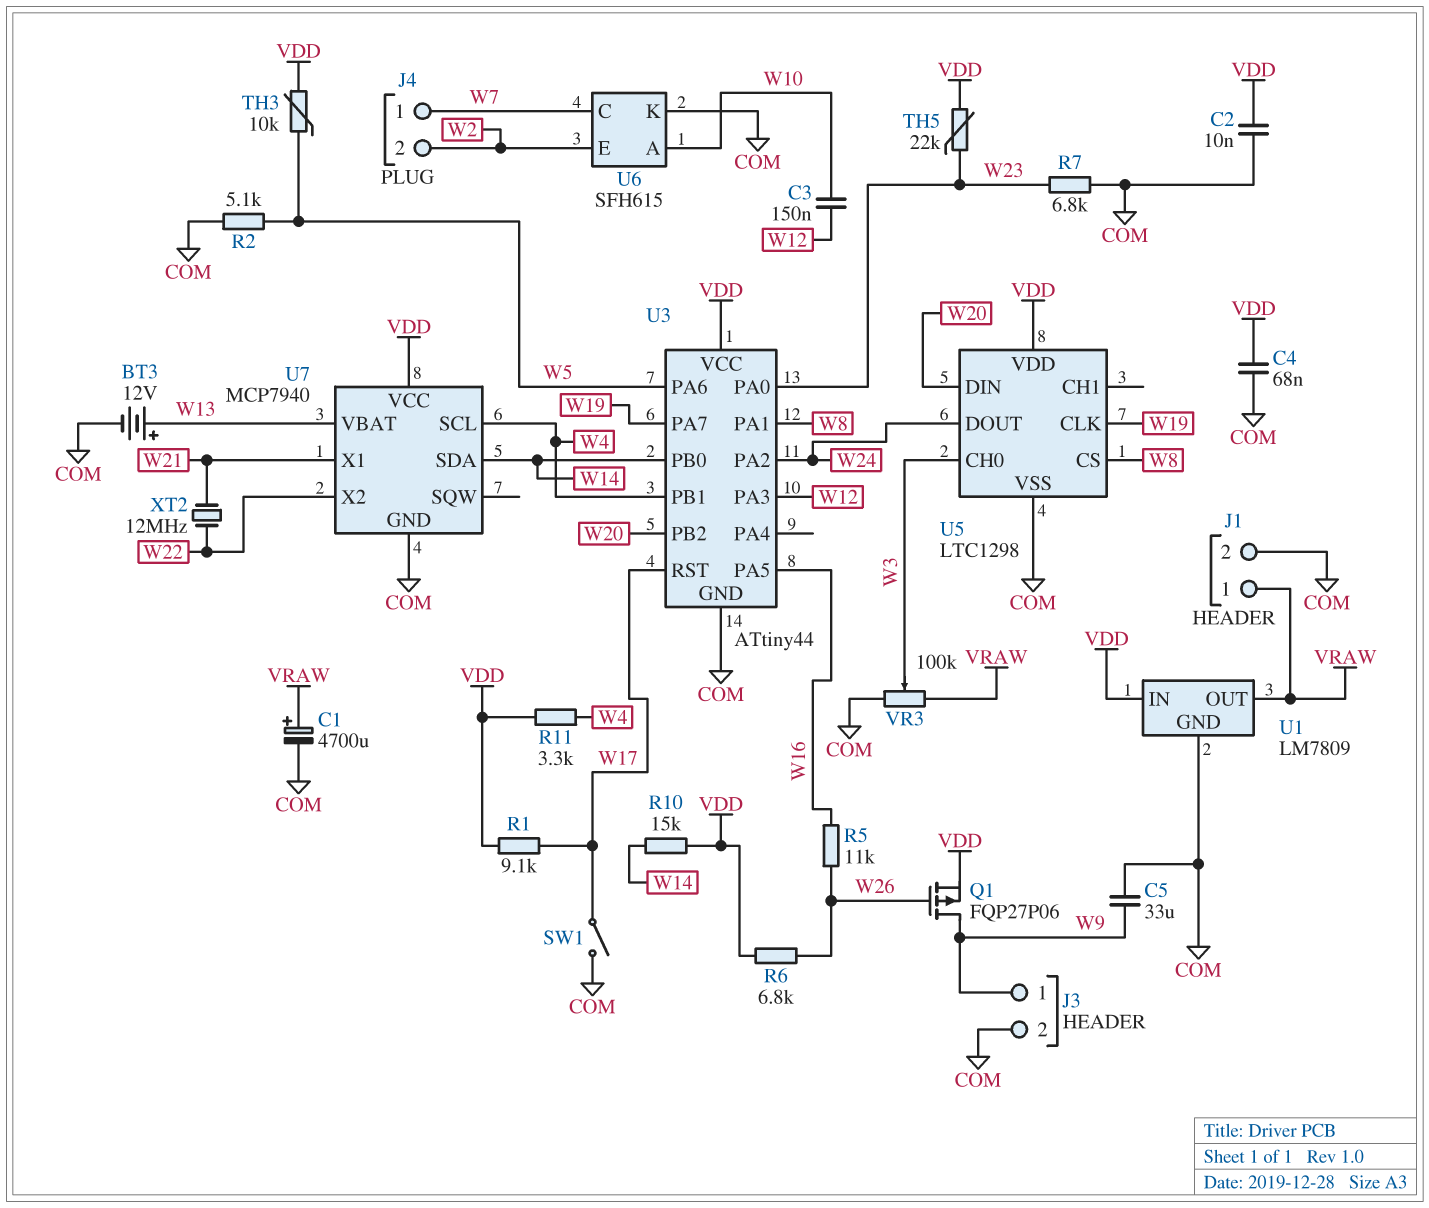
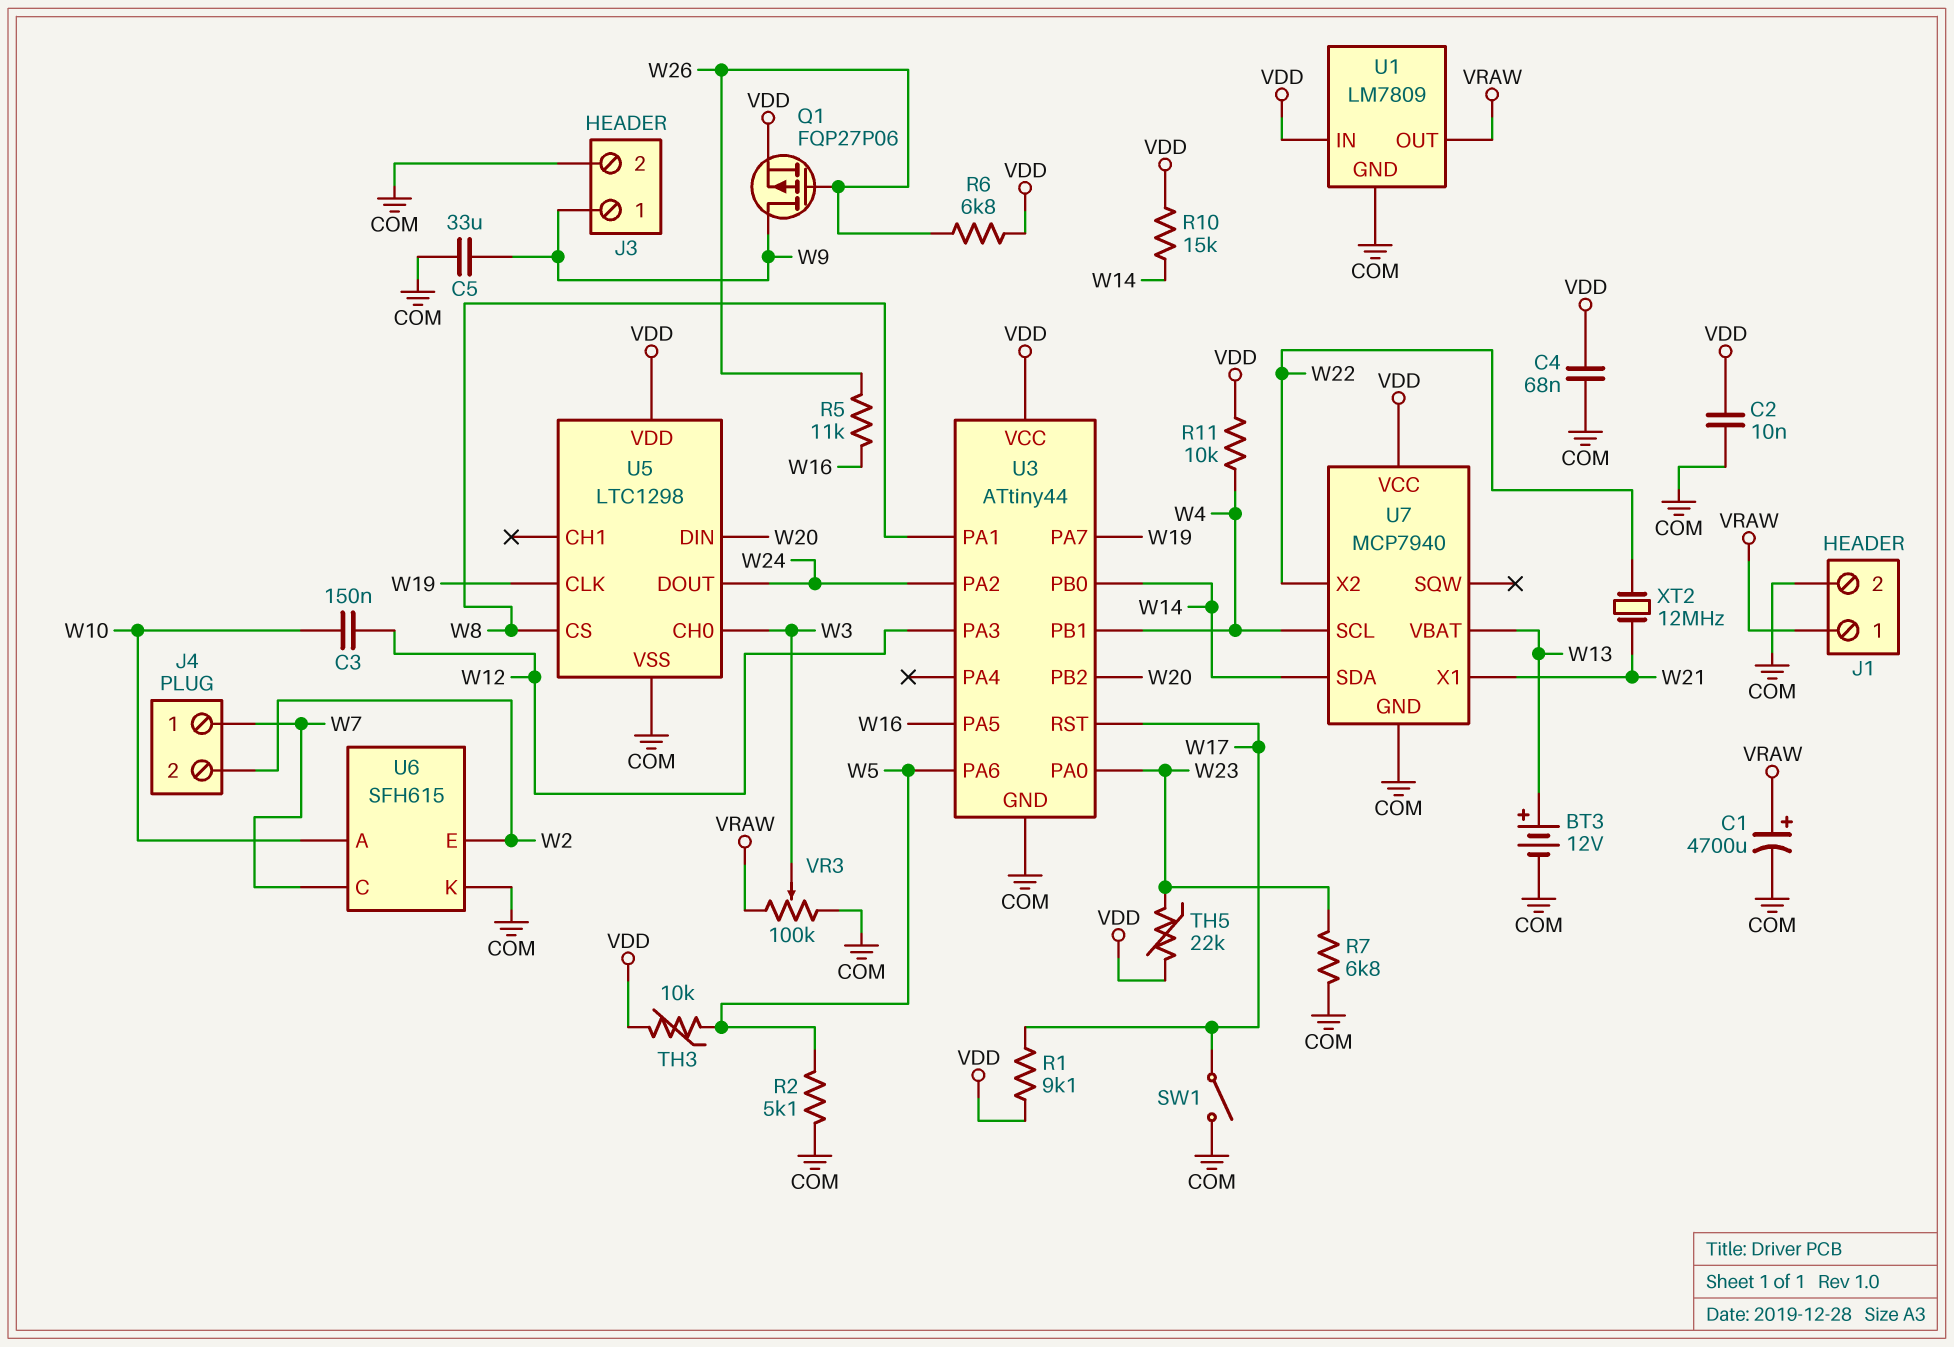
R11: 3.3k (VDD, W4) -> 10k (VDD, W4)

